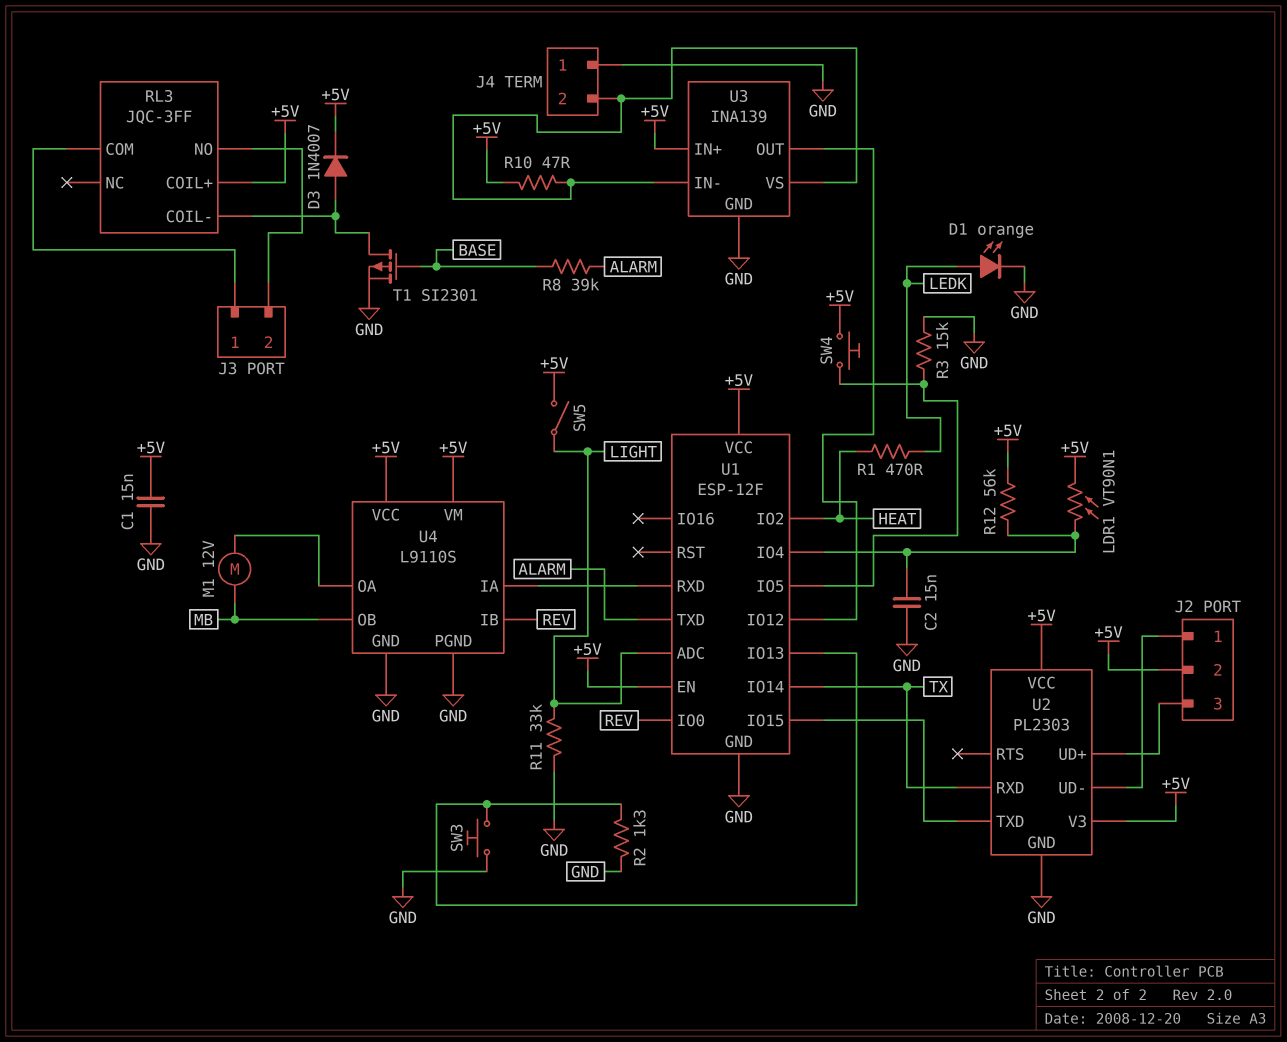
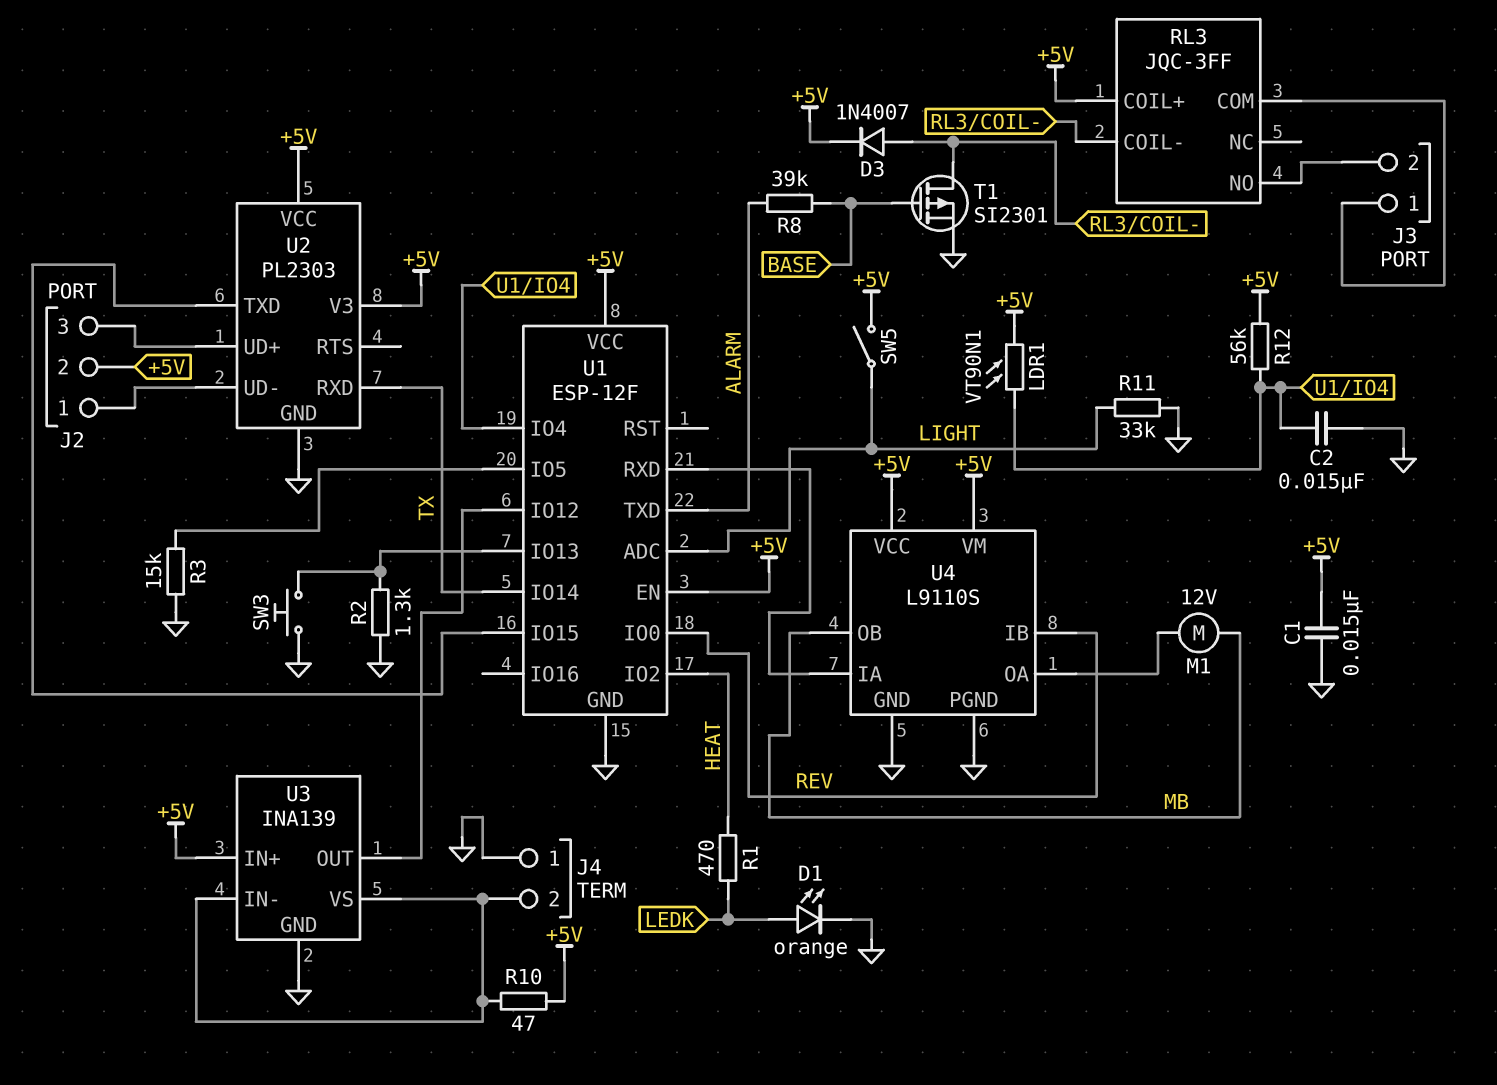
SW4: button (+5V, U1/IO5) -> none

